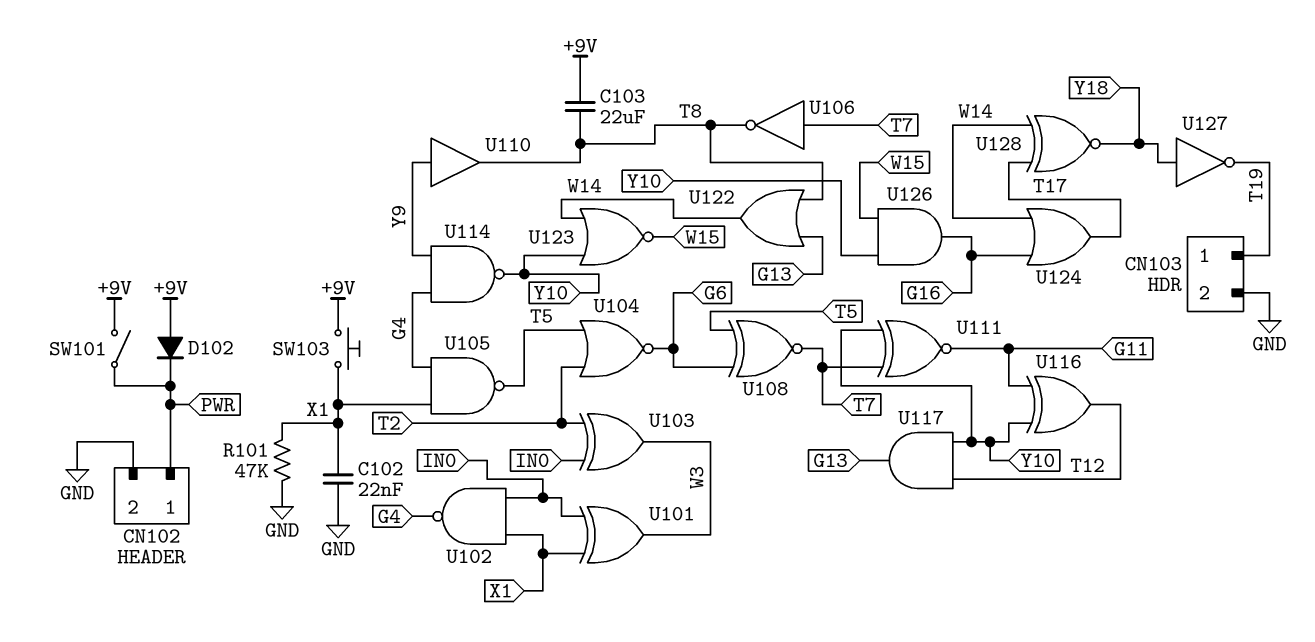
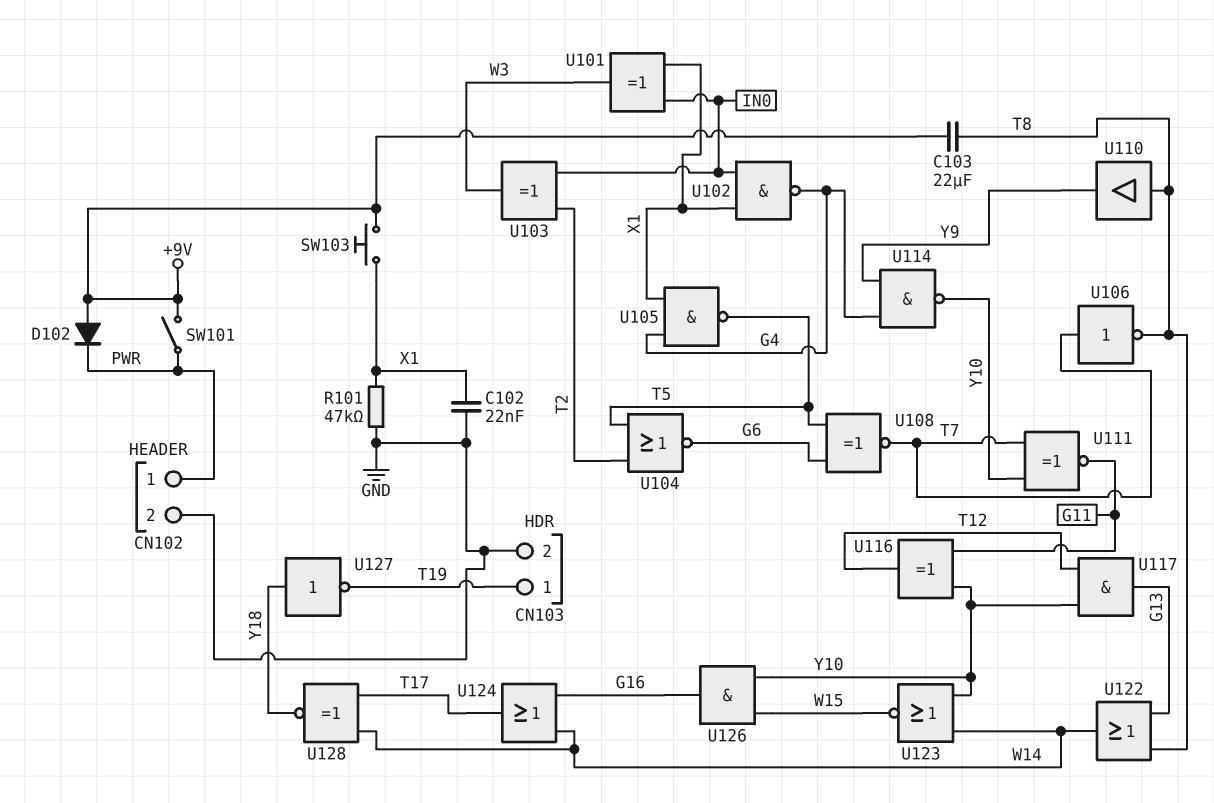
U110: buffer (in Y9, out T8) -> buffer (in T8, out Y9)

